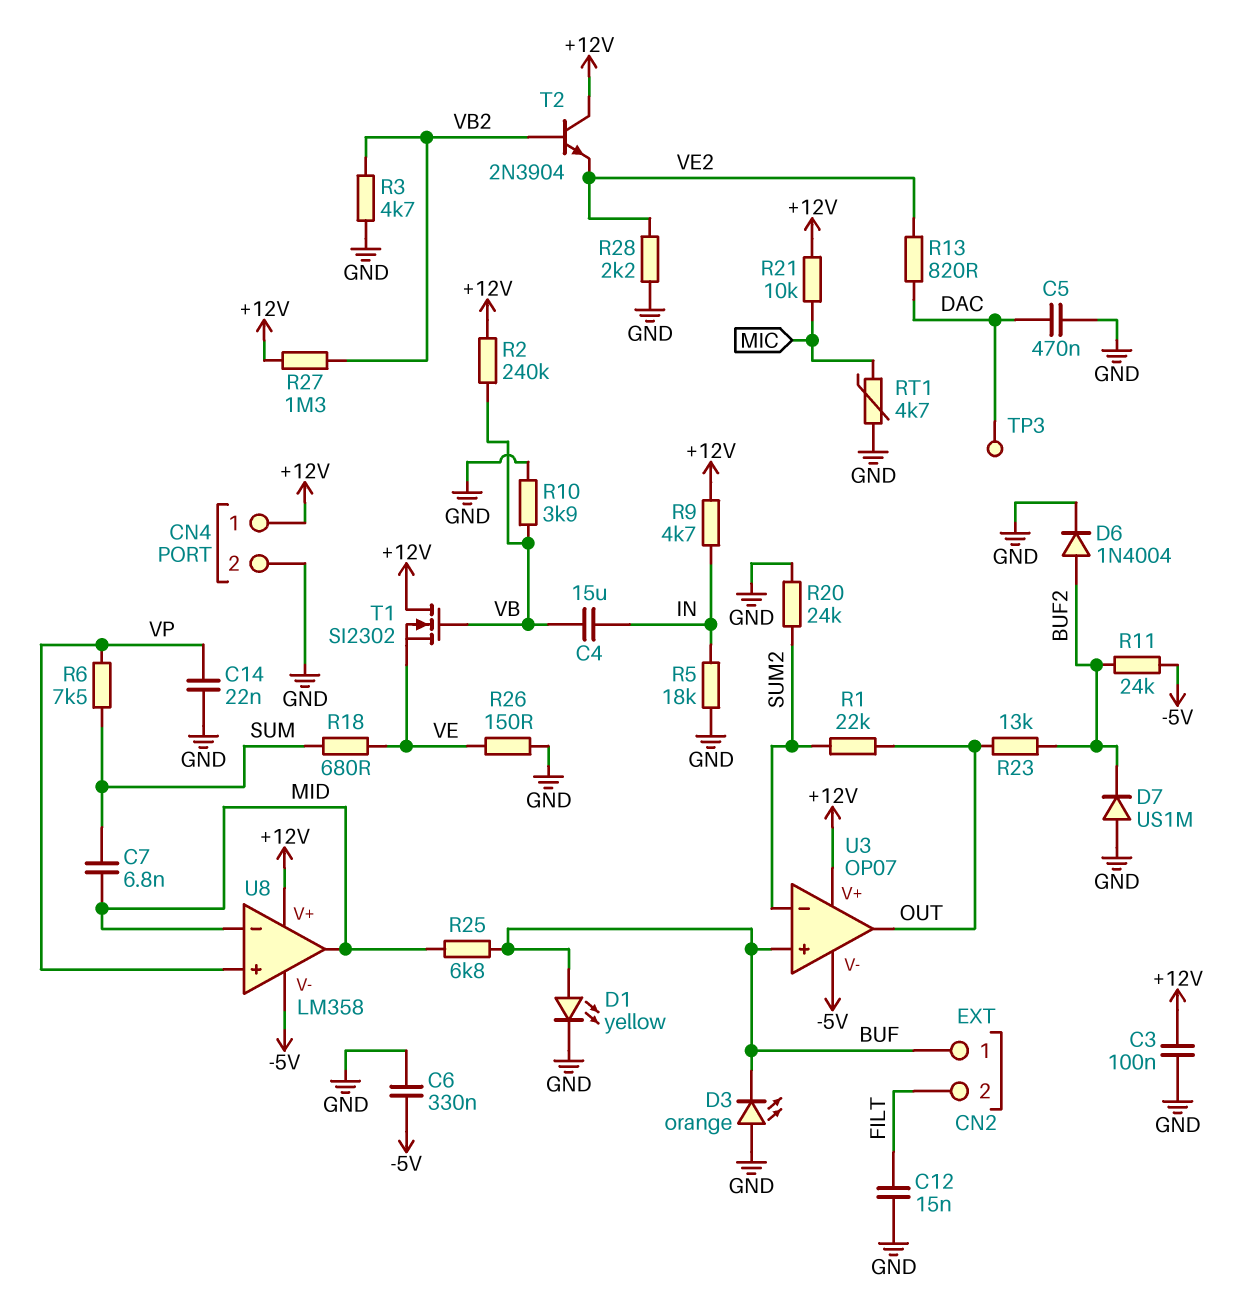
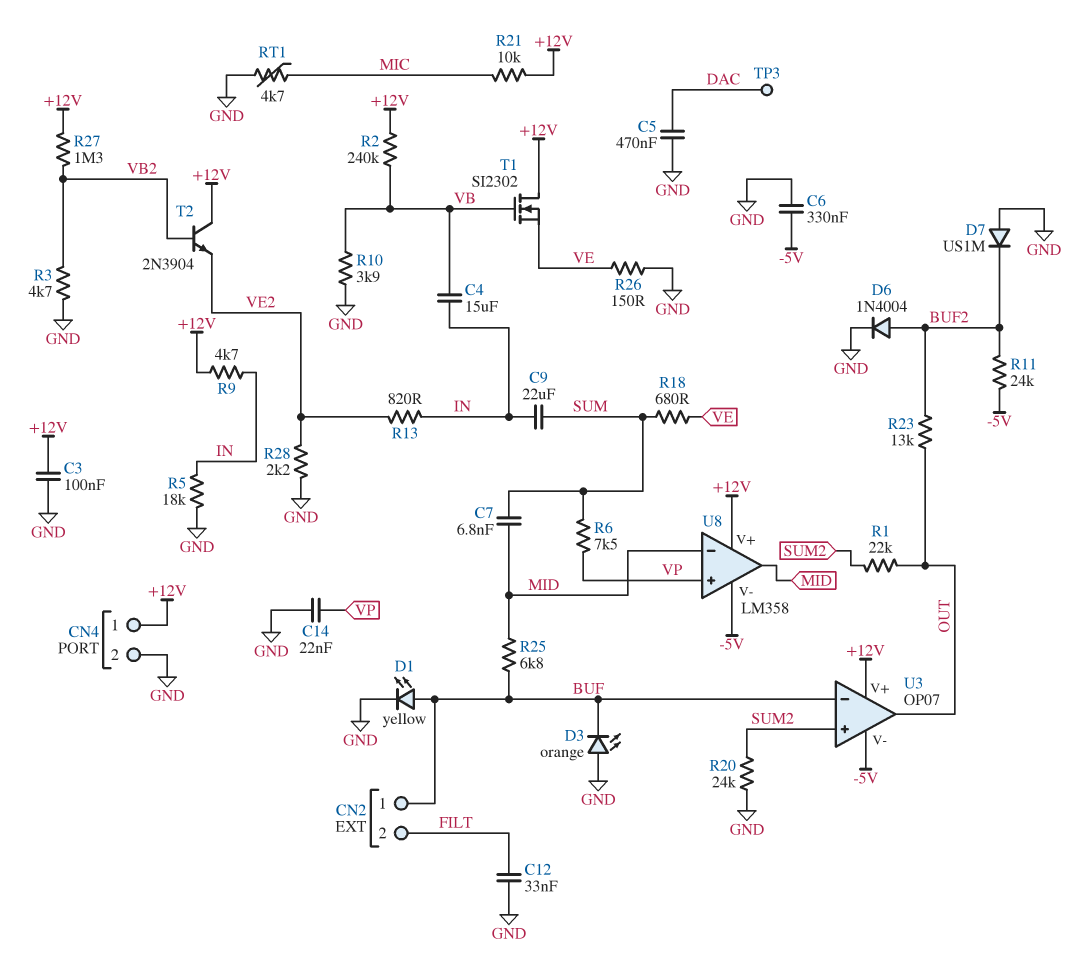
C9: none -> 22uF (IN, SUM)
C12: 15nF (FILT, GND) -> 33nF (FILT, GND)
R13: 820 (DAC, VE2) -> 820 (IN, VE2)
U3 pin in+: BUF -> SUM2
U3 pin in-: SUM2 -> BUF

